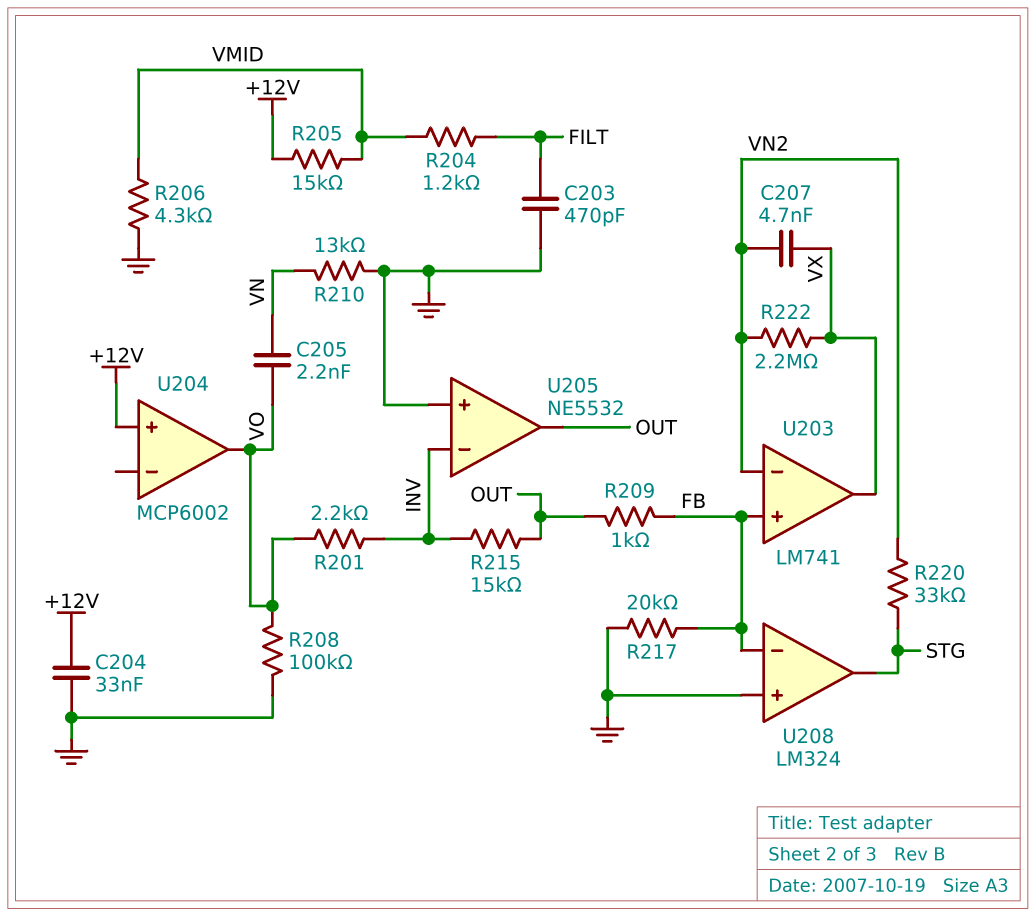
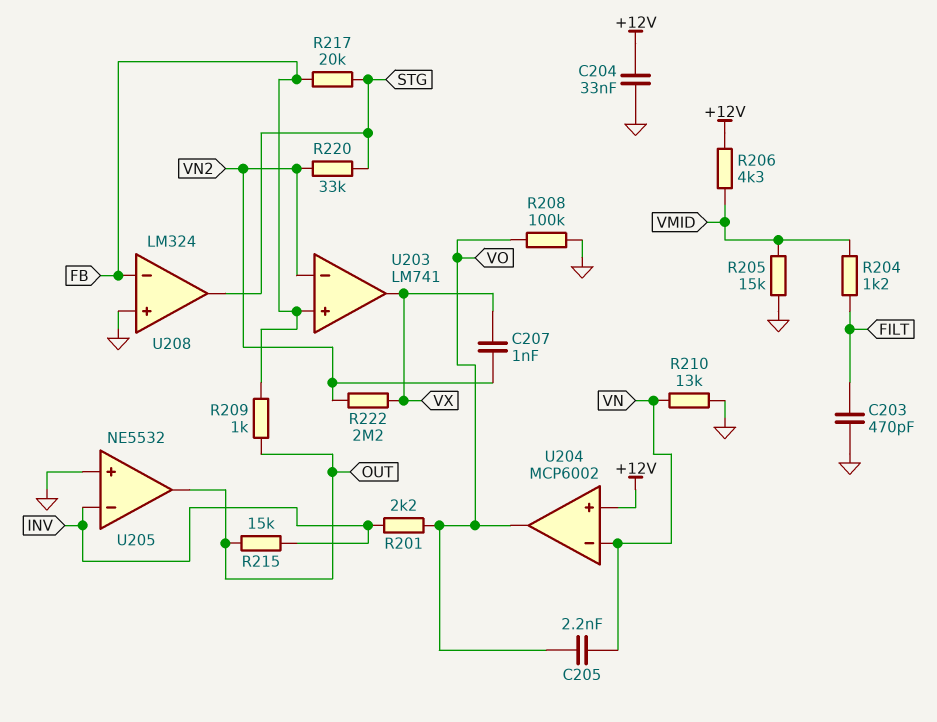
C207: 4.7nF (VN2, VX) -> 1nF (VN2, VX)
R205: 15k (+12V, VMID) -> 15k (GND, VMID)
R206: 4.3k (GND, VMID) -> 4.3k (+12V, VMID)
R217: 20k (FB, GND) -> 20k (FB, STG)
U204 pin in-: none -> VN

